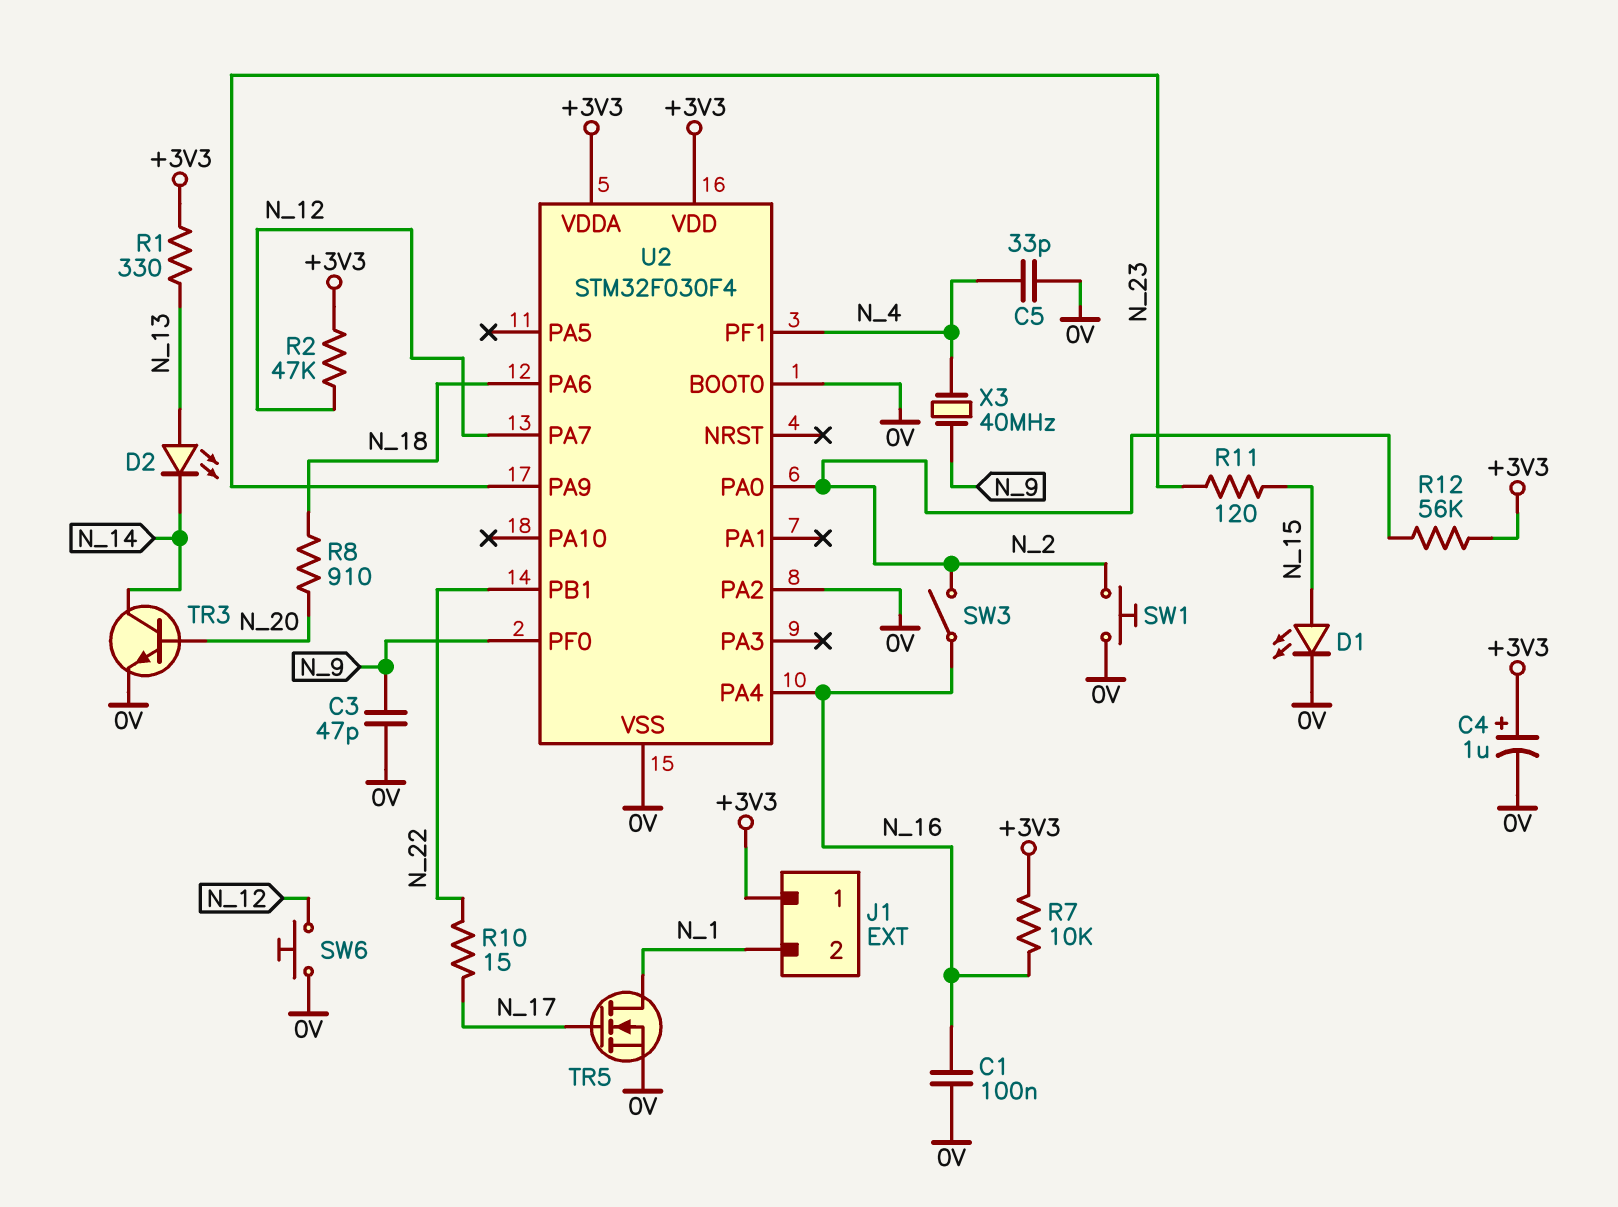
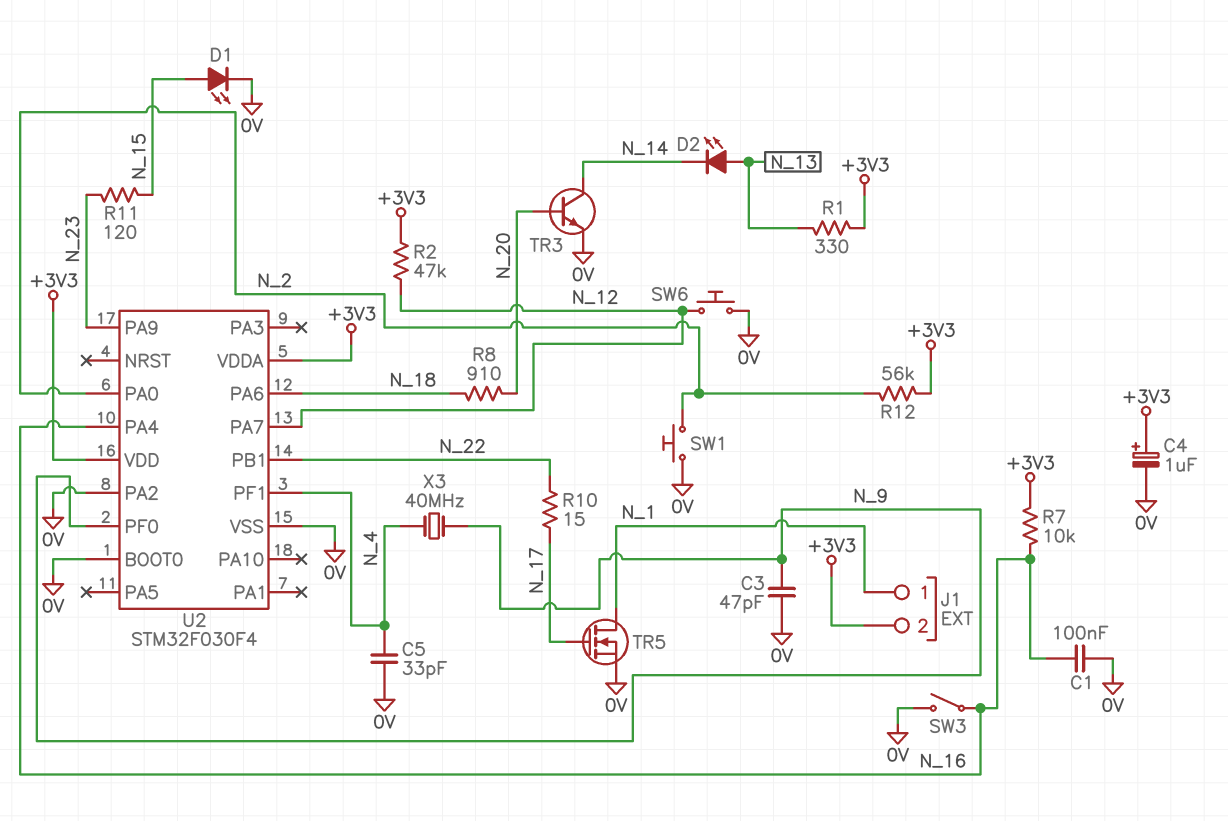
J1 pin 1: +3V3 -> N_1
J1 pin 2: N_1 -> +3V3
SW3: switch (N_2, N_16) -> switch (0V, N_16)

